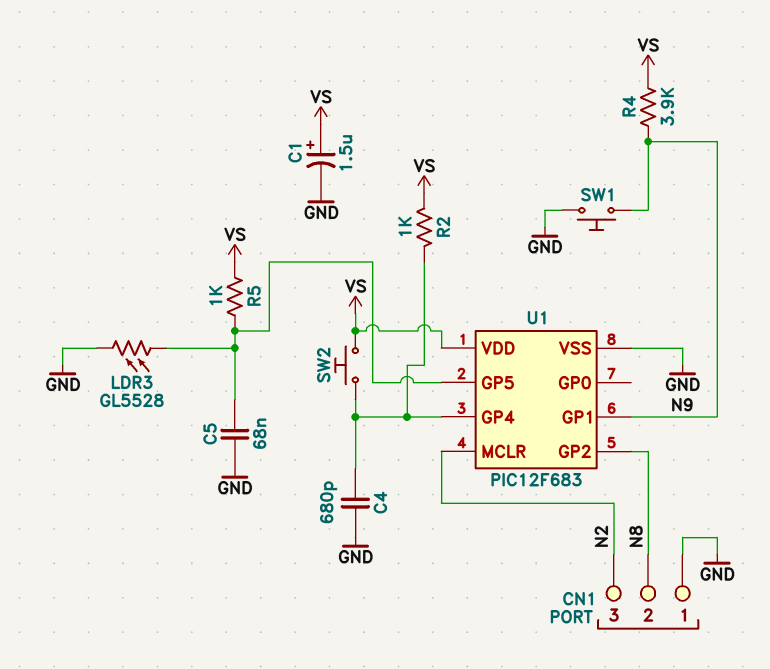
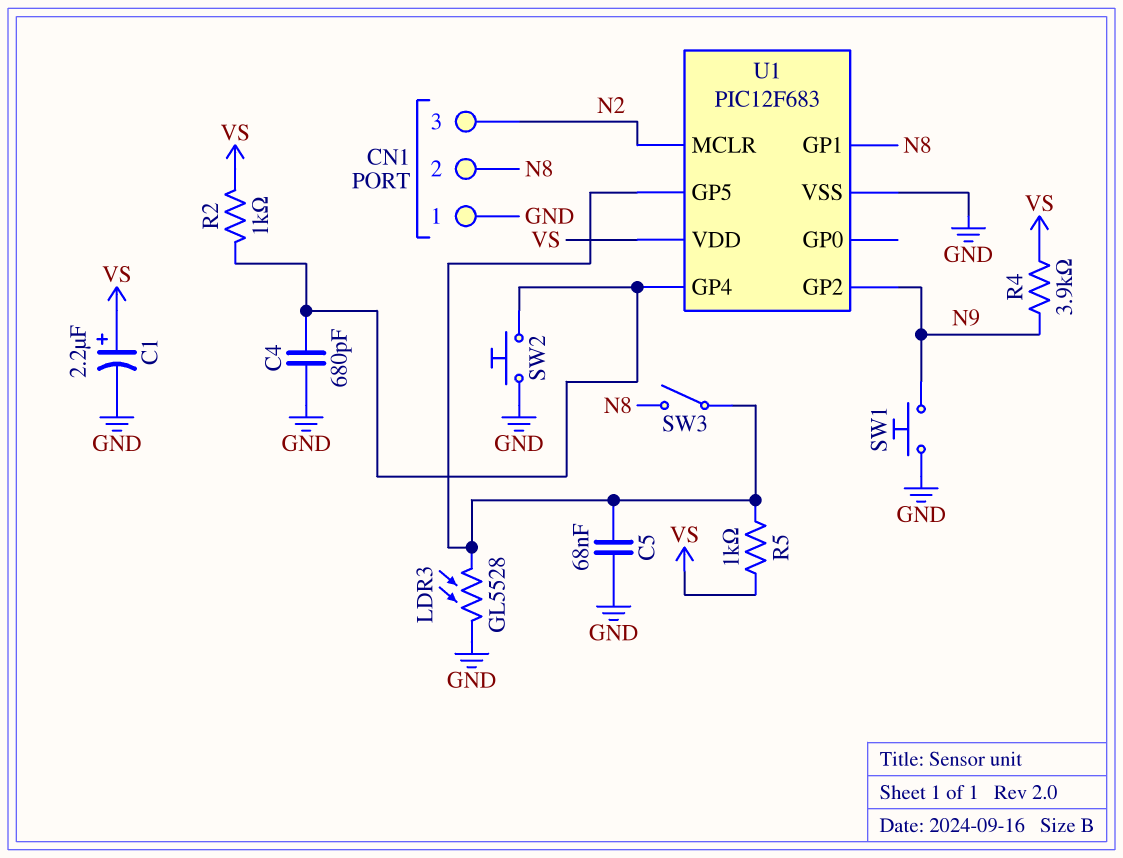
C1: 1.5uF (plus VS, minus GND) -> 2.2uF (plus VS, minus GND)
SW2: button (U1/GP4, VS) -> button (GND, U1/GP4)
SW3: none -> switch (N8, U1/GP5)
U1 pin GP1: N9 -> N8
U1 pin GP2: N8 -> N9

